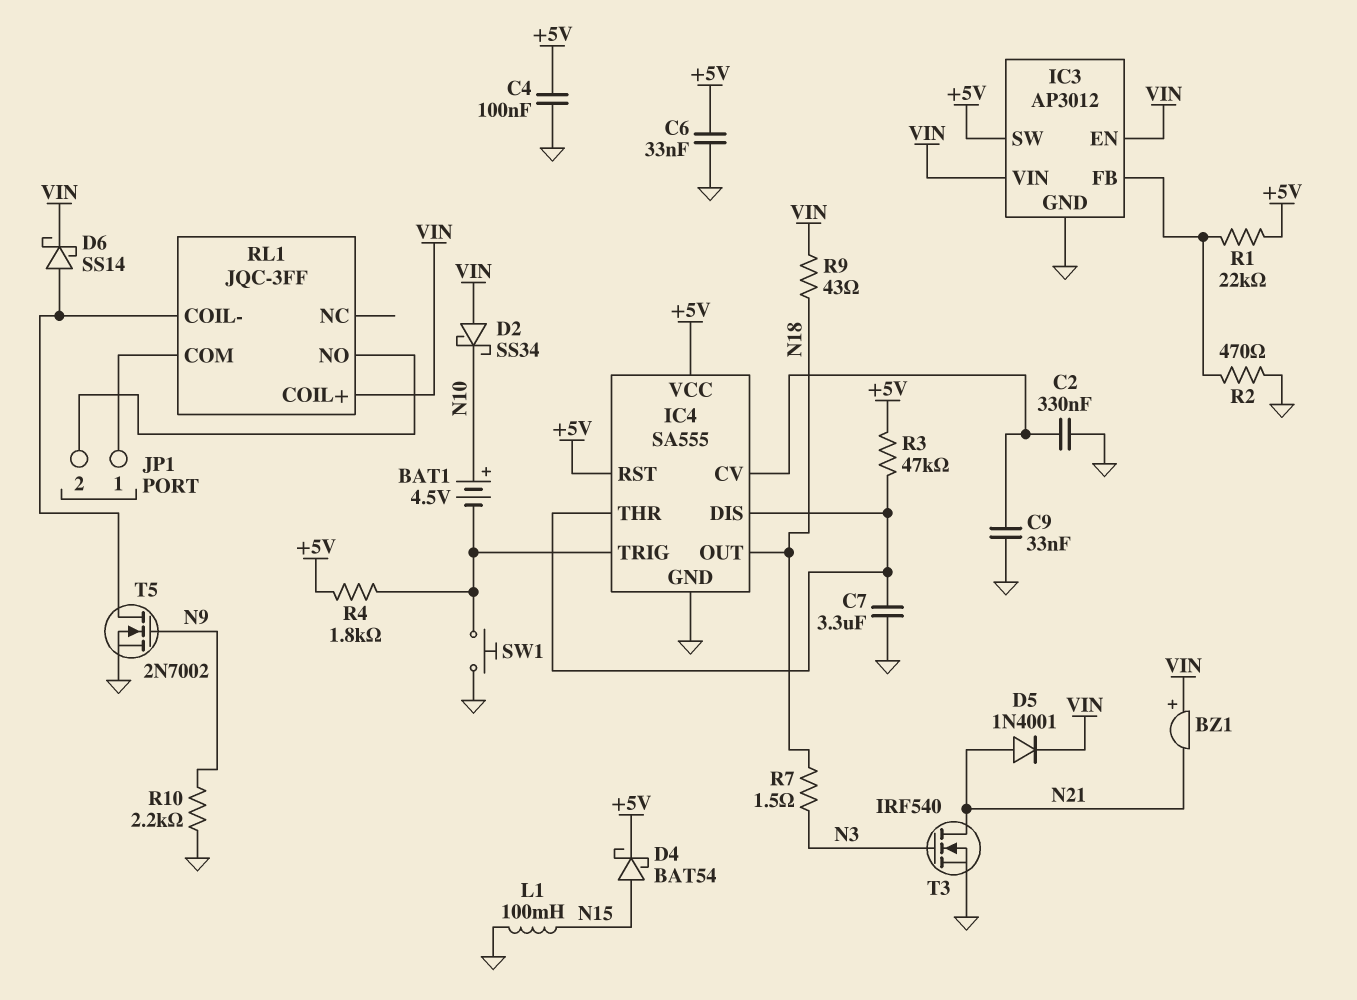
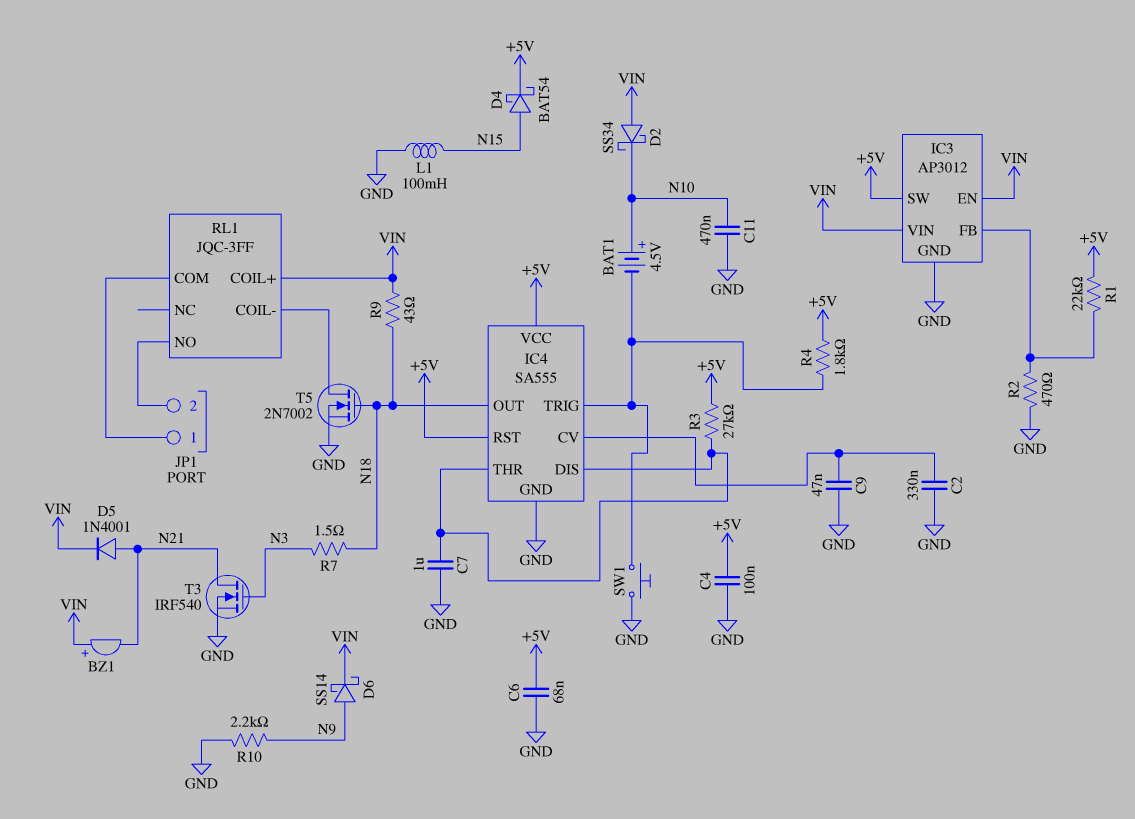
C6: 33nF (+5V, GND) -> 68nF (+5V, GND)
C7: 3.3uF (GND, IC4/DIS) -> 1uF (GND, IC4/DIS)
C9: 33nF (GND, IC4/CV) -> 47nF (GND, IC4/CV)
C11: none -> 470nF (GND, N10)
D6: schottky SS14 (A RL1/COIL-, K VIN) -> schottky SS14 (A N9, K VIN)
R3: 47k (+5V, IC4/DIS) -> 27k (+5V, IC4/DIS)
T5: NMOS 2N7002 (G N9, D RL1/COIL-, S GND) -> NMOS 2N7002 (G N18, D RL1/COIL-, S GND)

